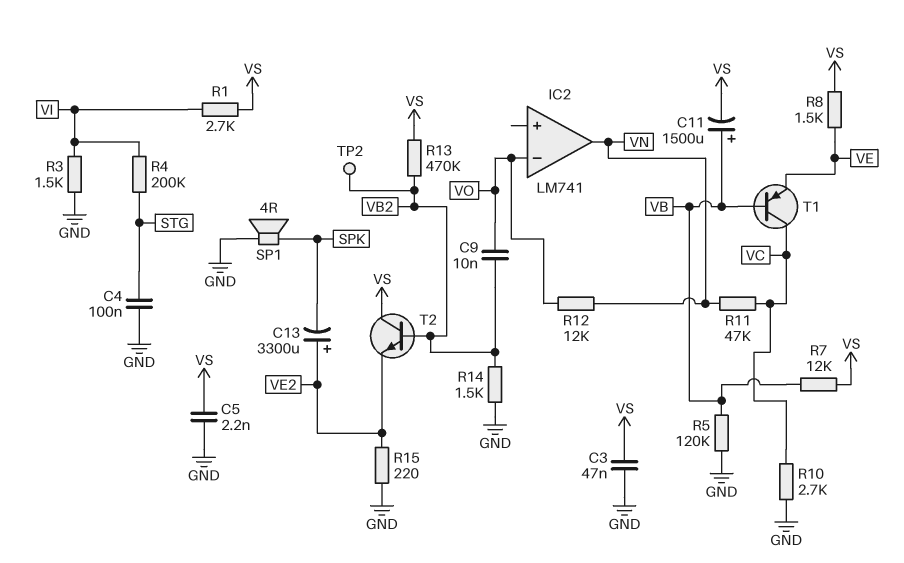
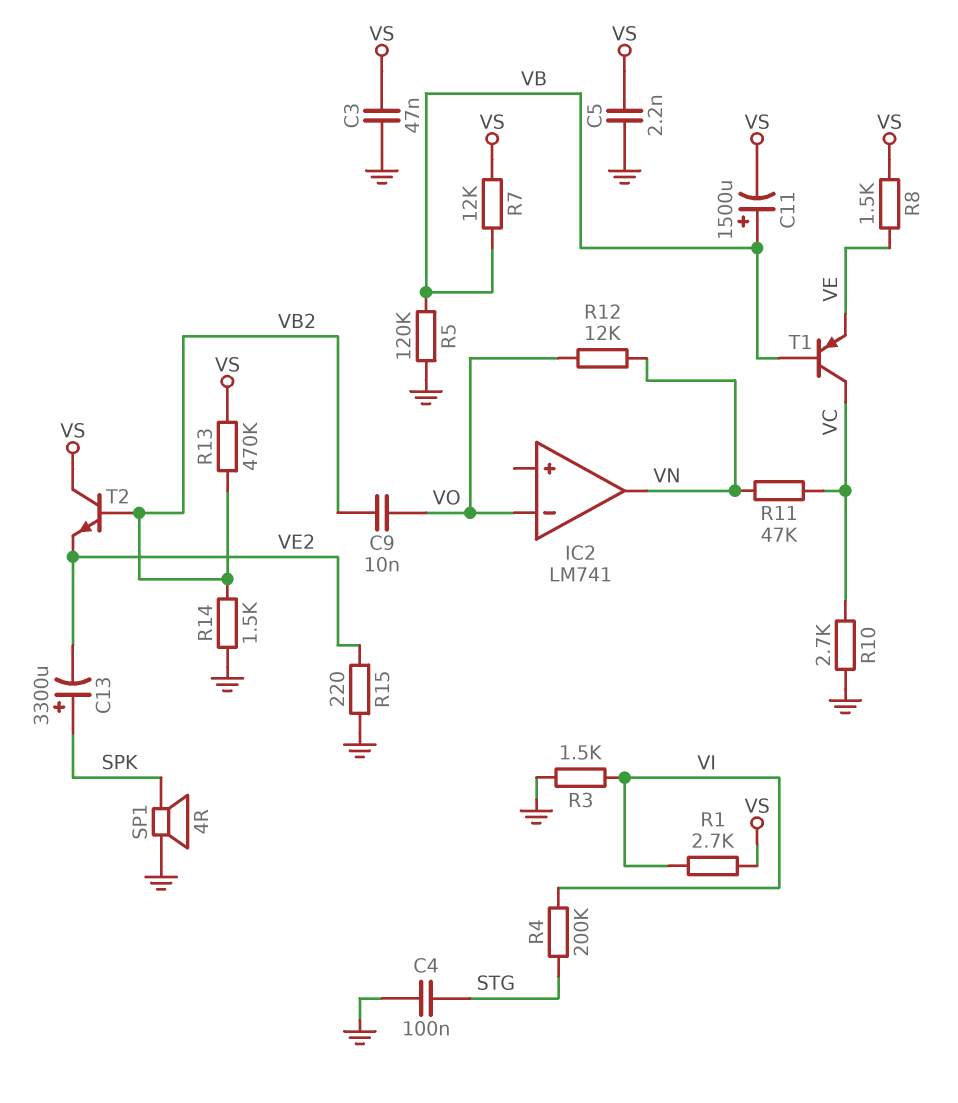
C13: 3300uF (plus VE2, minus SPK) -> 3300uF (plus SPK, minus VE2)
TP2: test point (VB2) -> none

